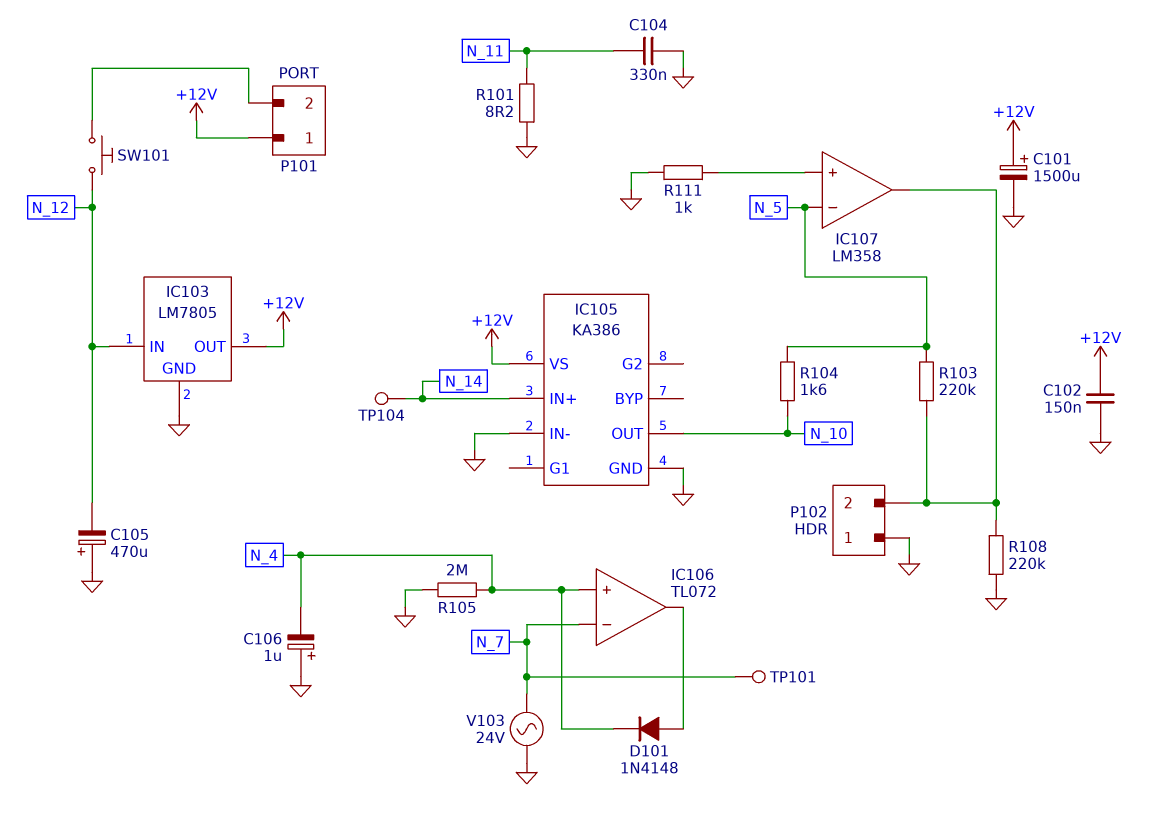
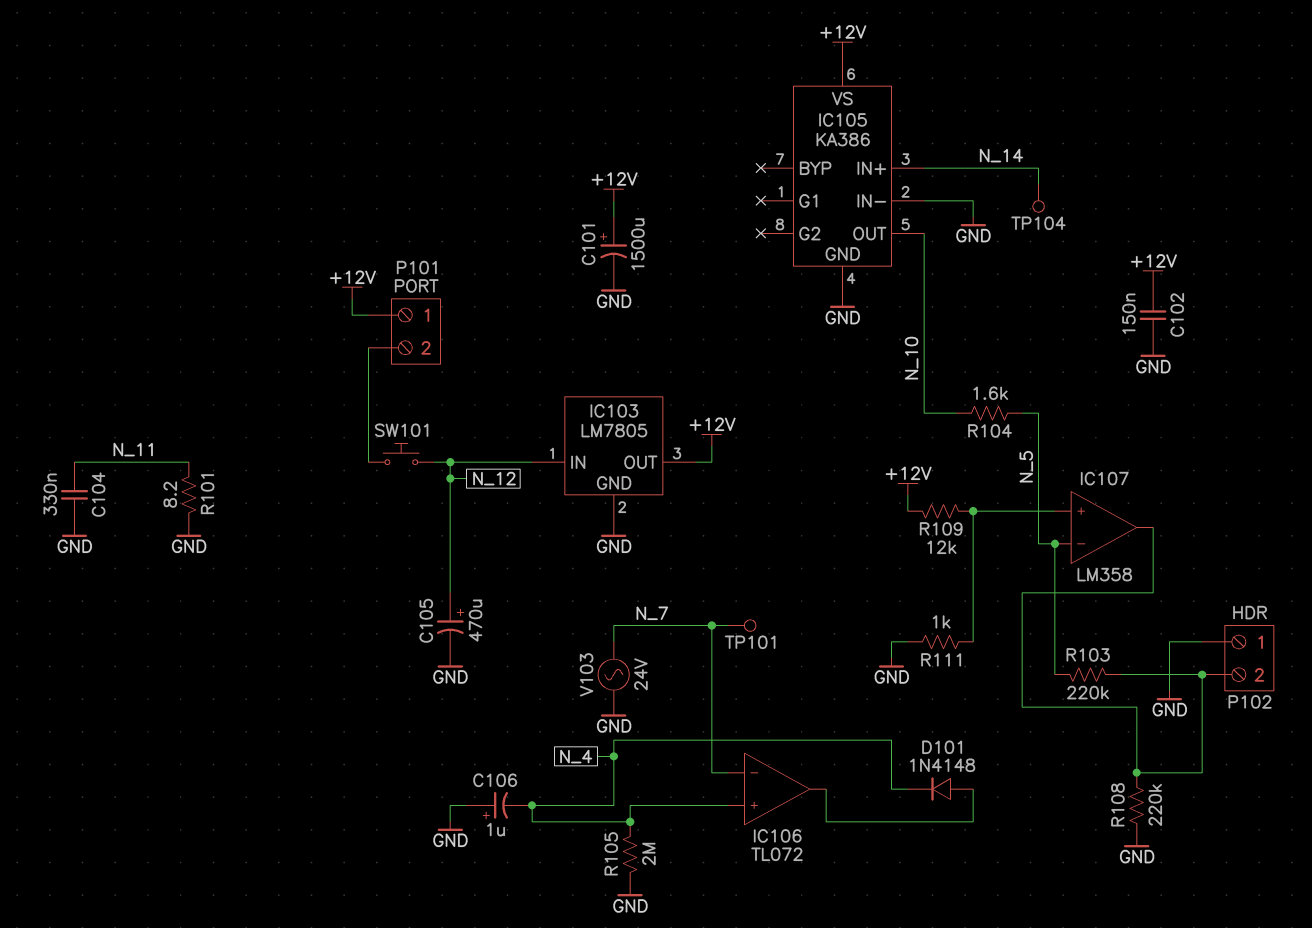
C105: 470uF (plus GND, minus N_12) -> 470uF (plus N_12, minus GND)
R109: none -> 12k (+12V, IC107/in+)

